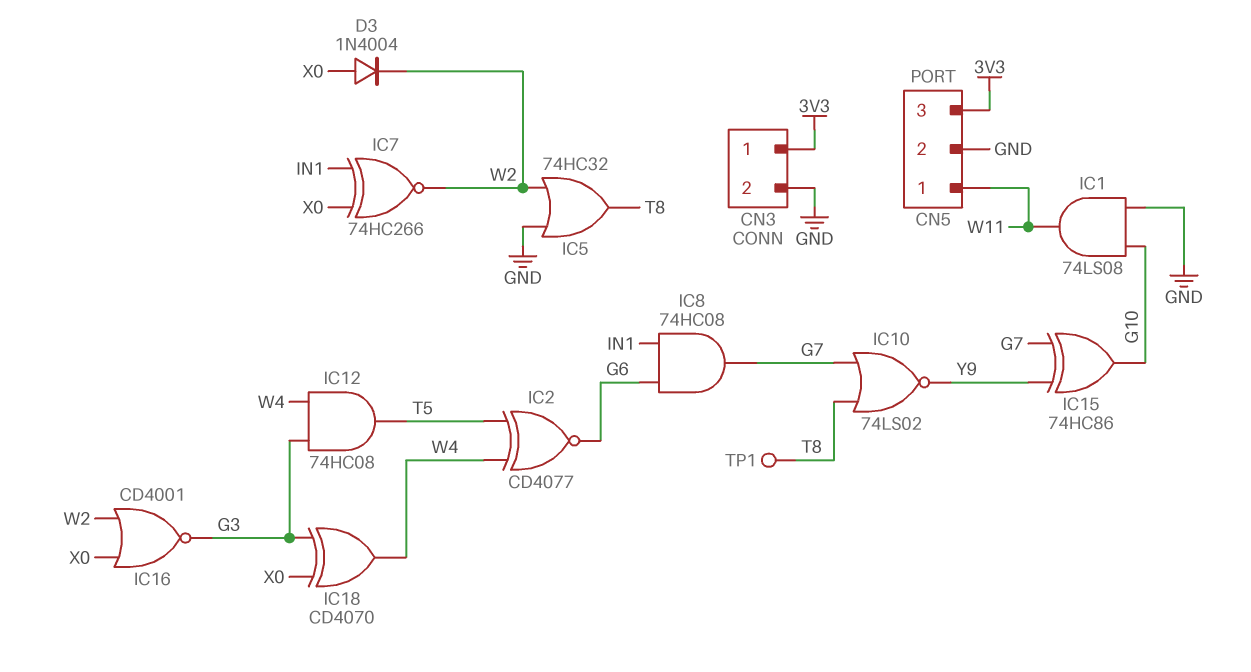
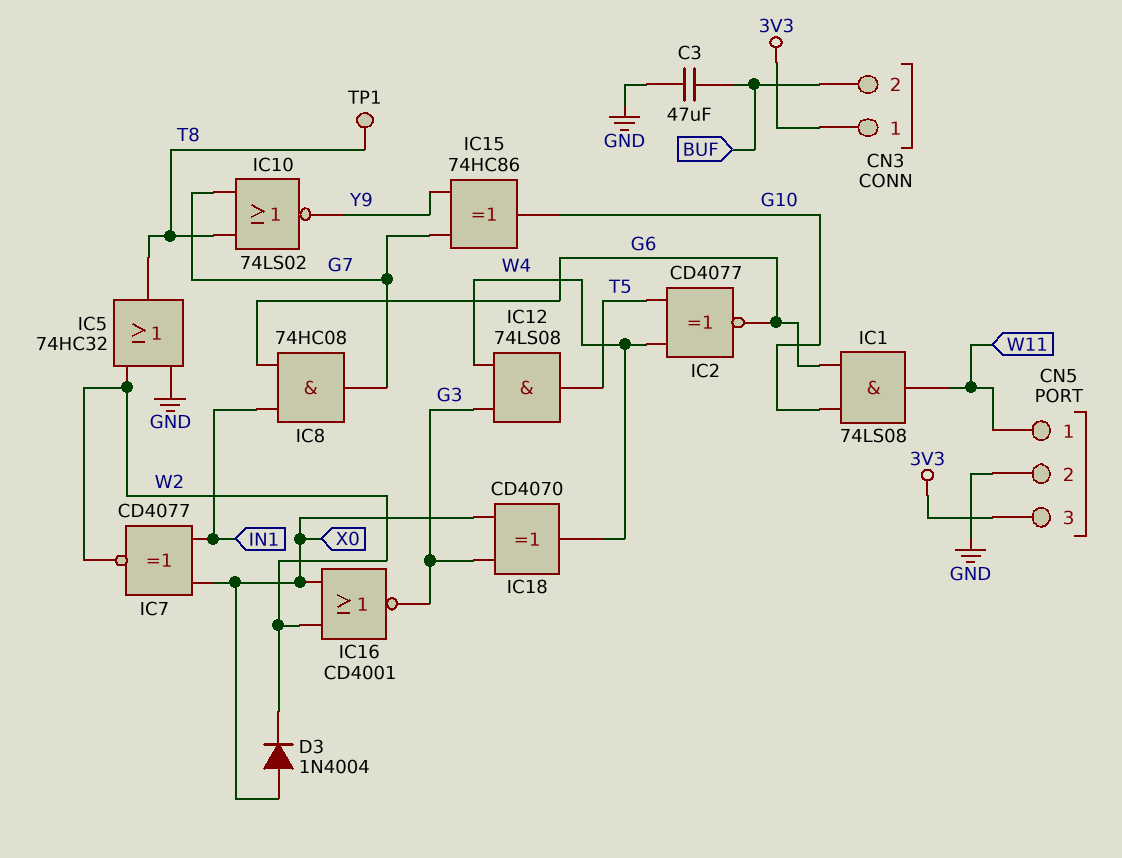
C3: none -> 47uF (BUF, GND)
CN3 pin 2: GND -> BUF
IC1: AND 74LS08 (in G10, in GND, out W11) -> AND 74LS08 (in G6, in G10, out W11)
IC7: XNOR 74HC266 (in IN1, in X0, out W2) -> XNOR CD4077 (in IN1, in X0, out W2)
IC12: AND 74HC08 (in G3, in W4, out T5) -> AND 74LS08 (in G3, in W4, out T5)

